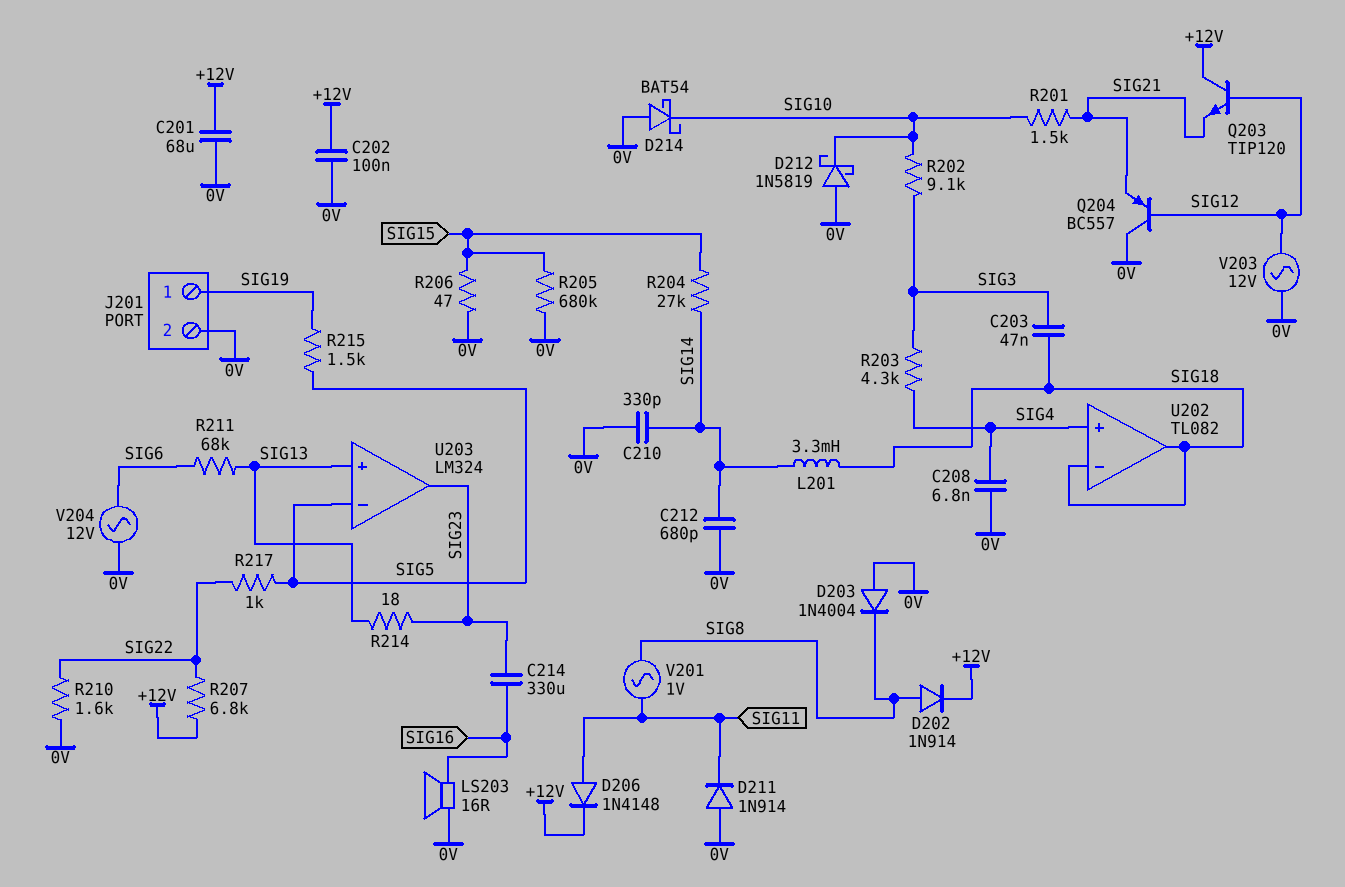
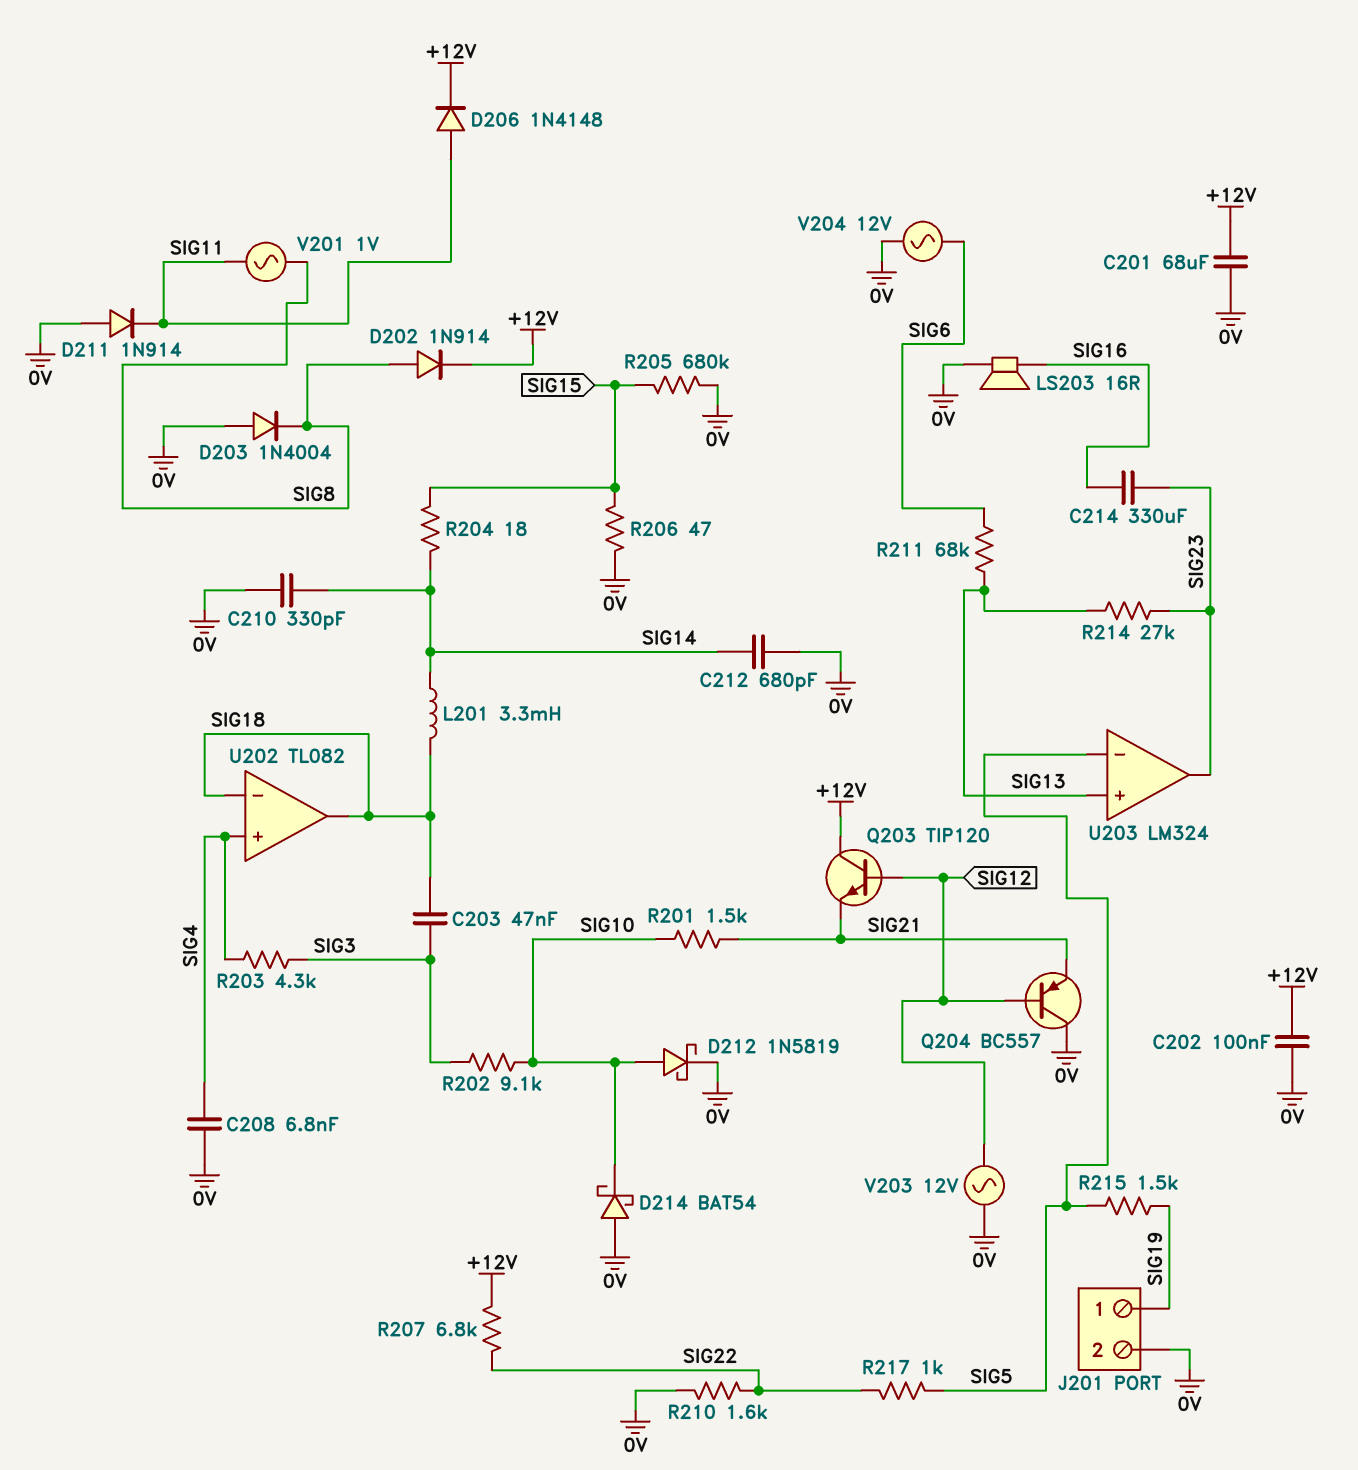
D212: schottky 1N5819 (A 0V, K SIG10) -> schottky 1N5819 (A SIG10, K 0V)
R204: 27k (SIG14, SIG15) -> 18 (SIG14, SIG15)
R214: 18 (SIG13, SIG23) -> 27k (SIG13, SIG23)

